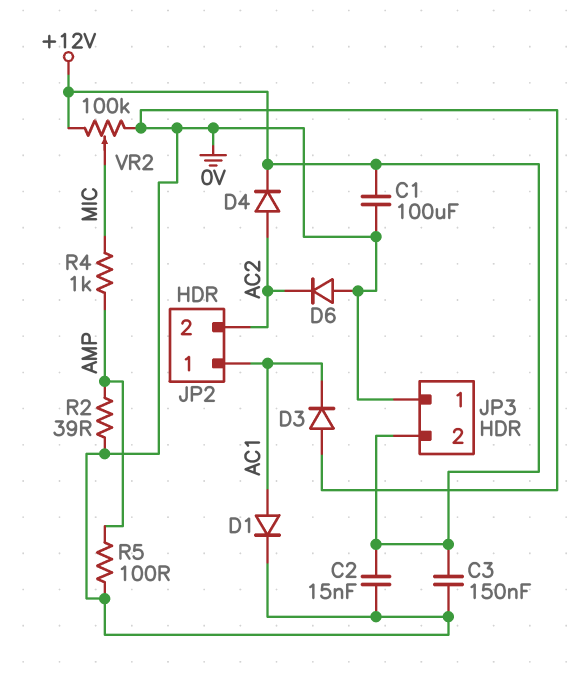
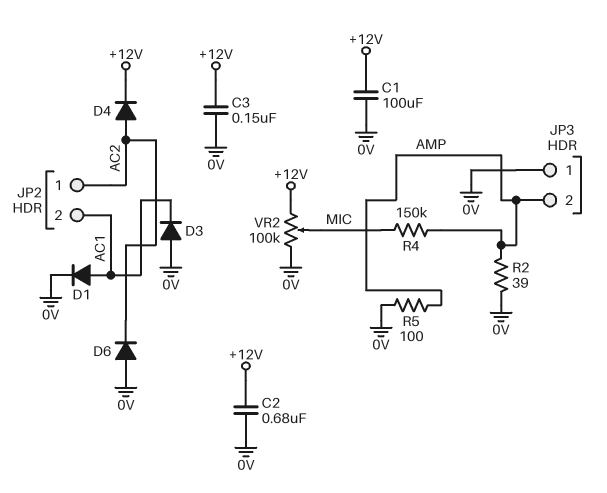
C2: 15nF (+12V, 0V) -> 680nF (+12V, 0V)
JP2 pin 1: AC1 -> AC2
JP2 pin 2: AC2 -> AC1
JP3 pin 2: +12V -> AMP
R4: 1k (AMP, MIC) -> 150k (AMP, MIC)

